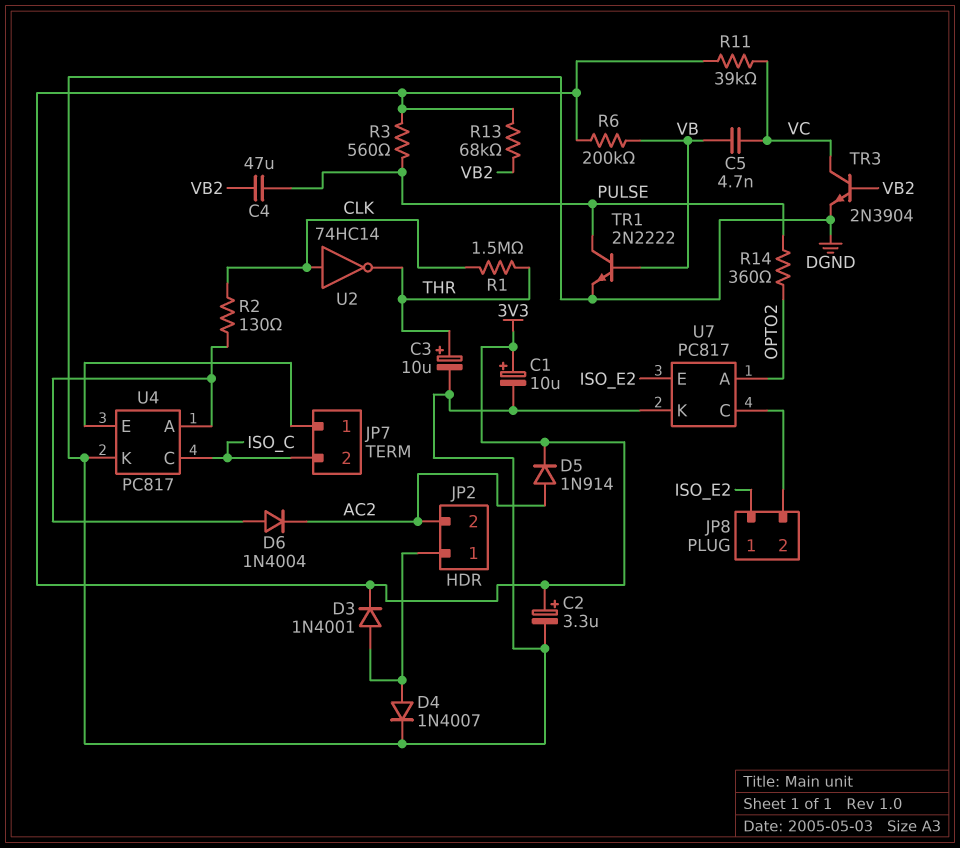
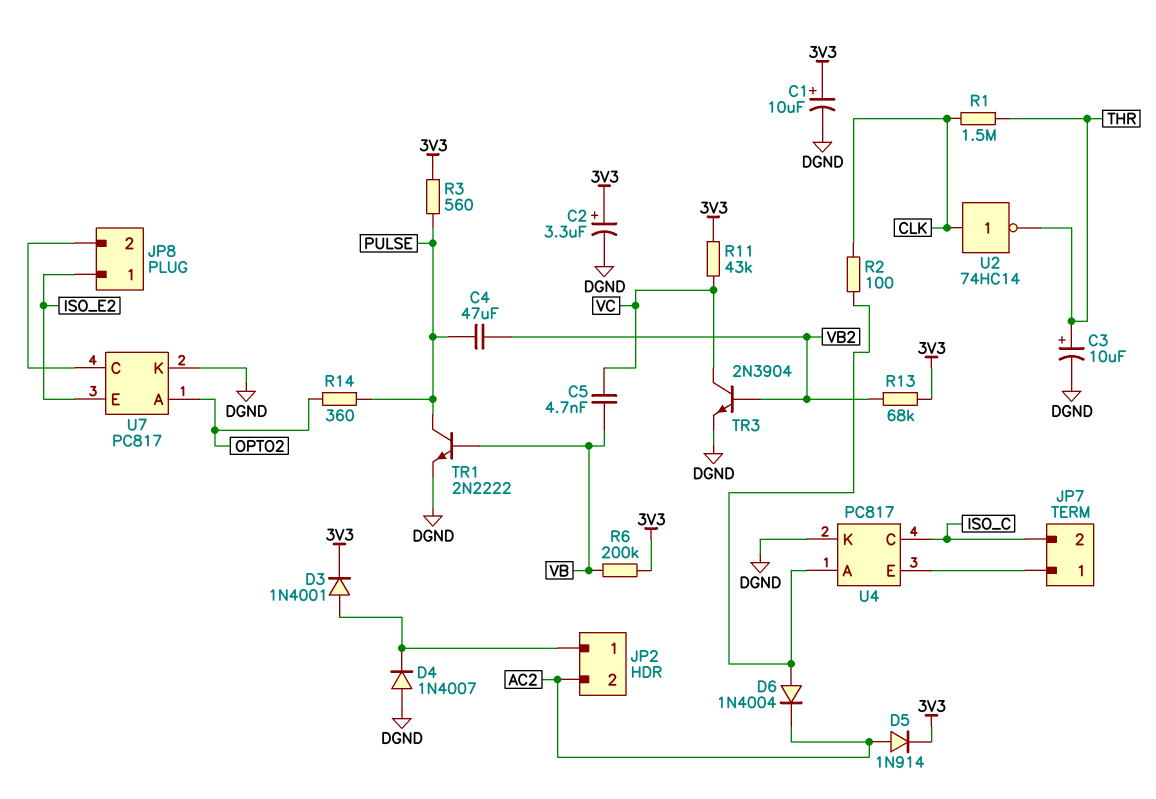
D4: diode 1N4007 (A JP2/1, K DGND) -> diode 1N4007 (A DGND, K JP2/1)
R2: 130 (CLK, U4/A) -> 100 (CLK, U4/A)
R11: 39k (3V3, VC) -> 43k (3V3, VC)

